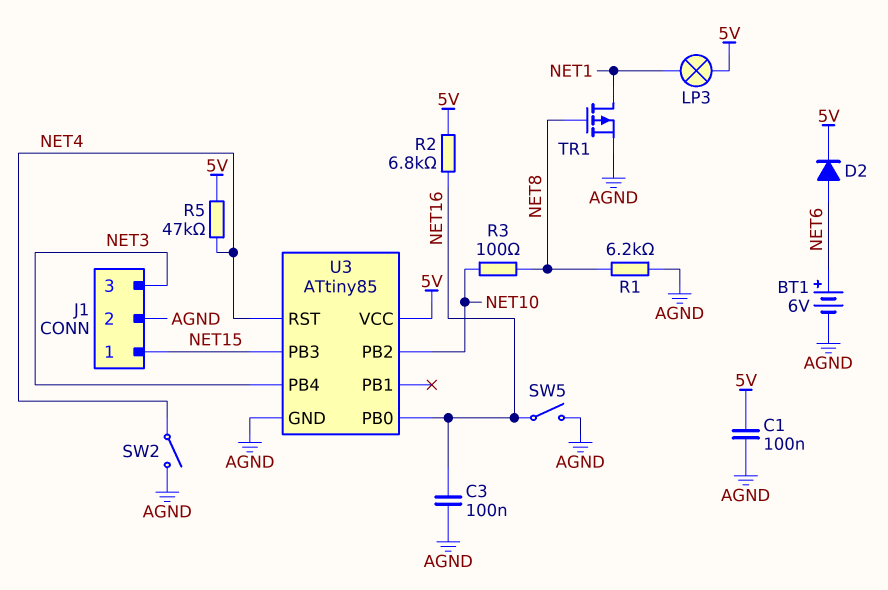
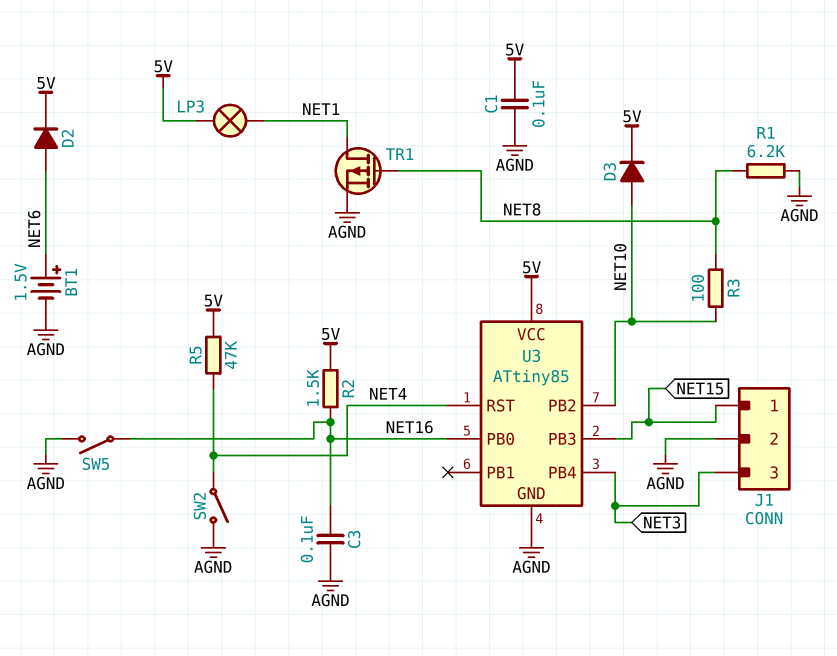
BT1: 6V (plus NET6, minus AGND) -> 1.5V (plus NET6, minus AGND)
D3: none -> diode (A NET10, K 5V)
R2: 6.8k (5V, NET16) -> 1.5k (5V, NET16)

